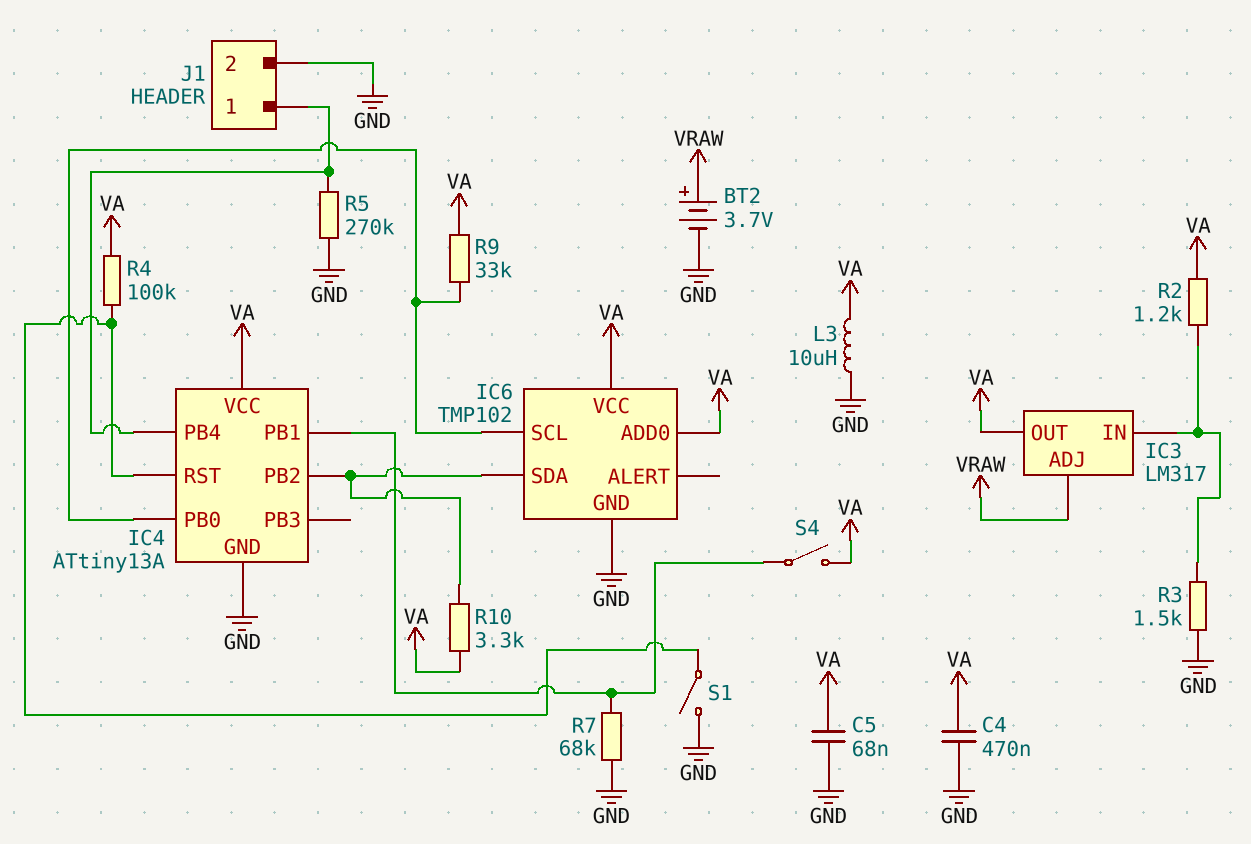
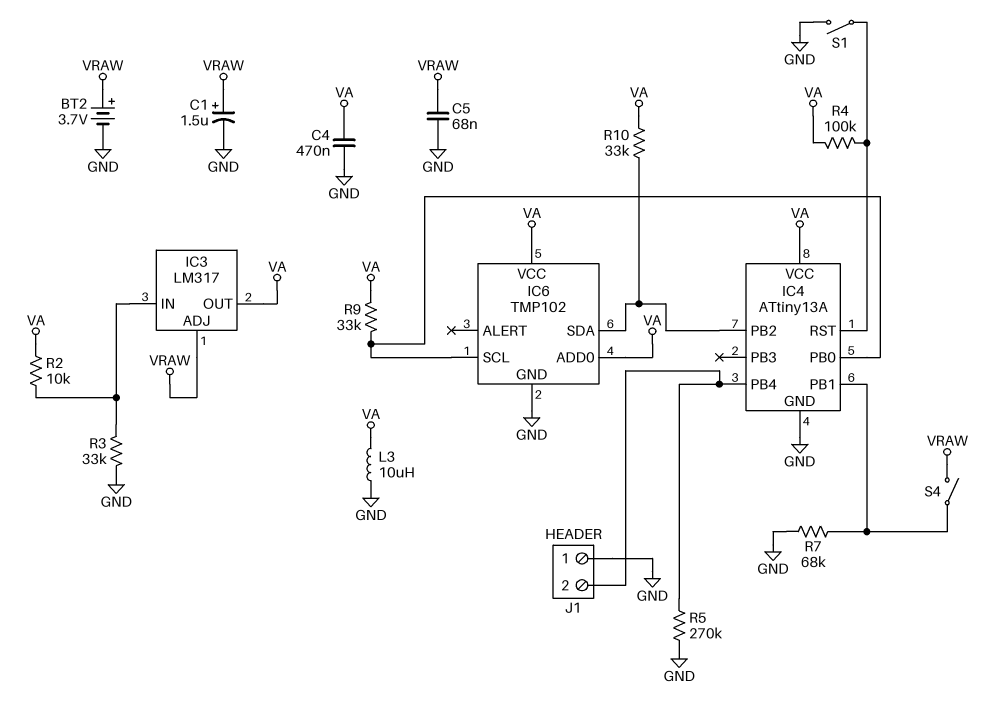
C1: none -> 1.5uF (plus VRAW, minus GND)
C5: 68nF (GND, VA) -> 68nF (GND, VRAW)
J1 pin 1: IC4/PB4 -> GND
J1 pin 2: GND -> IC4/PB4
R2: 1.2k (IC3/IN, VA) -> 10k (IC3/IN, VA)
R3: 1.5k (GND, IC3/IN) -> 33k (GND, IC3/IN)
R10: 3.3k (IC4/PB2, VA) -> 33k (IC4/PB2, VA)
S4: switch (IC4/PB1, VA) -> switch (IC4/PB1, VRAW)

